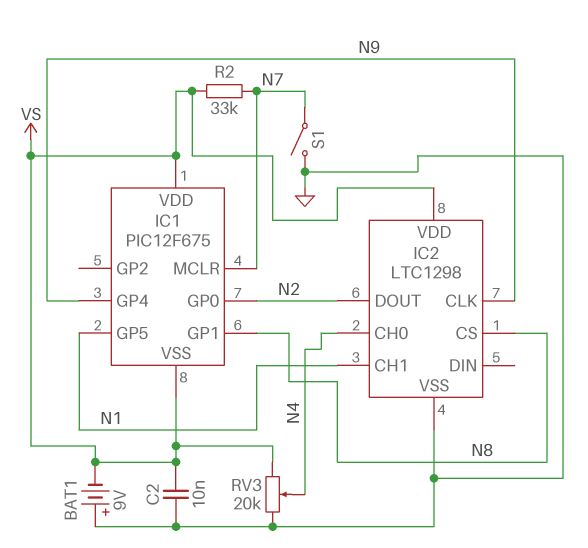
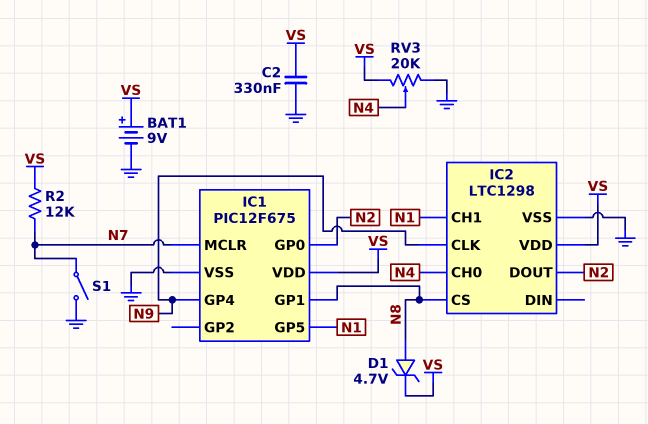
BAT1: 9V (plus GND, minus VS) -> 9V (plus VS, minus GND)
C2: 10nF (GND, VS) -> 330nF (GND, VS)
D1: none -> zener 4.7V (A N8, K VS)
IC1 pin VSS: VS -> GND
R2: 33k (N7, VS) -> 12k (N7, VS)

